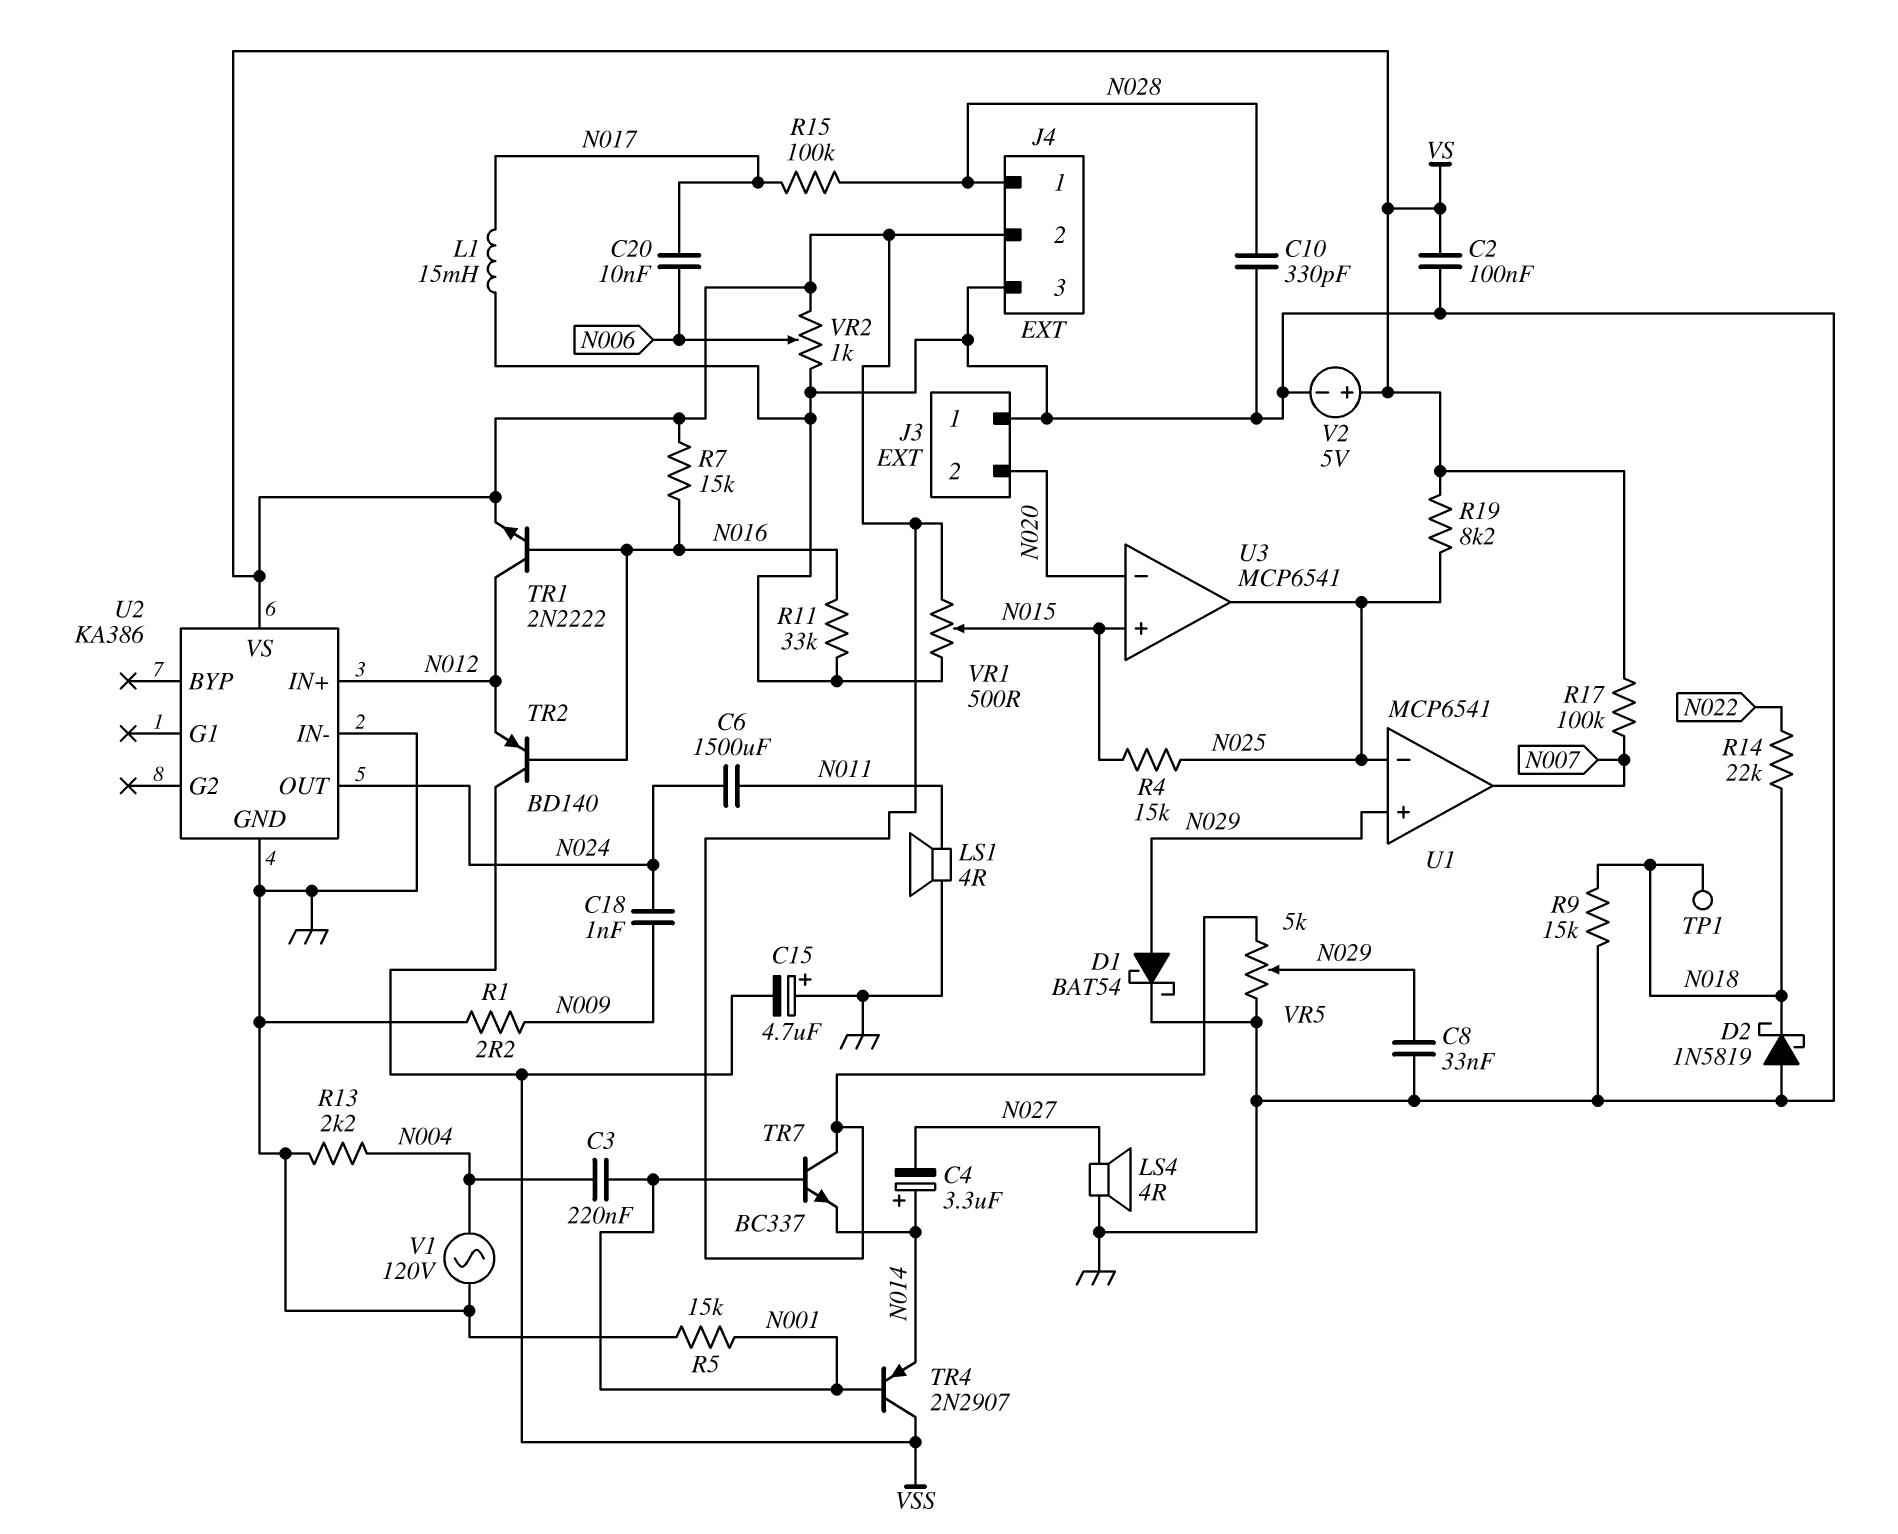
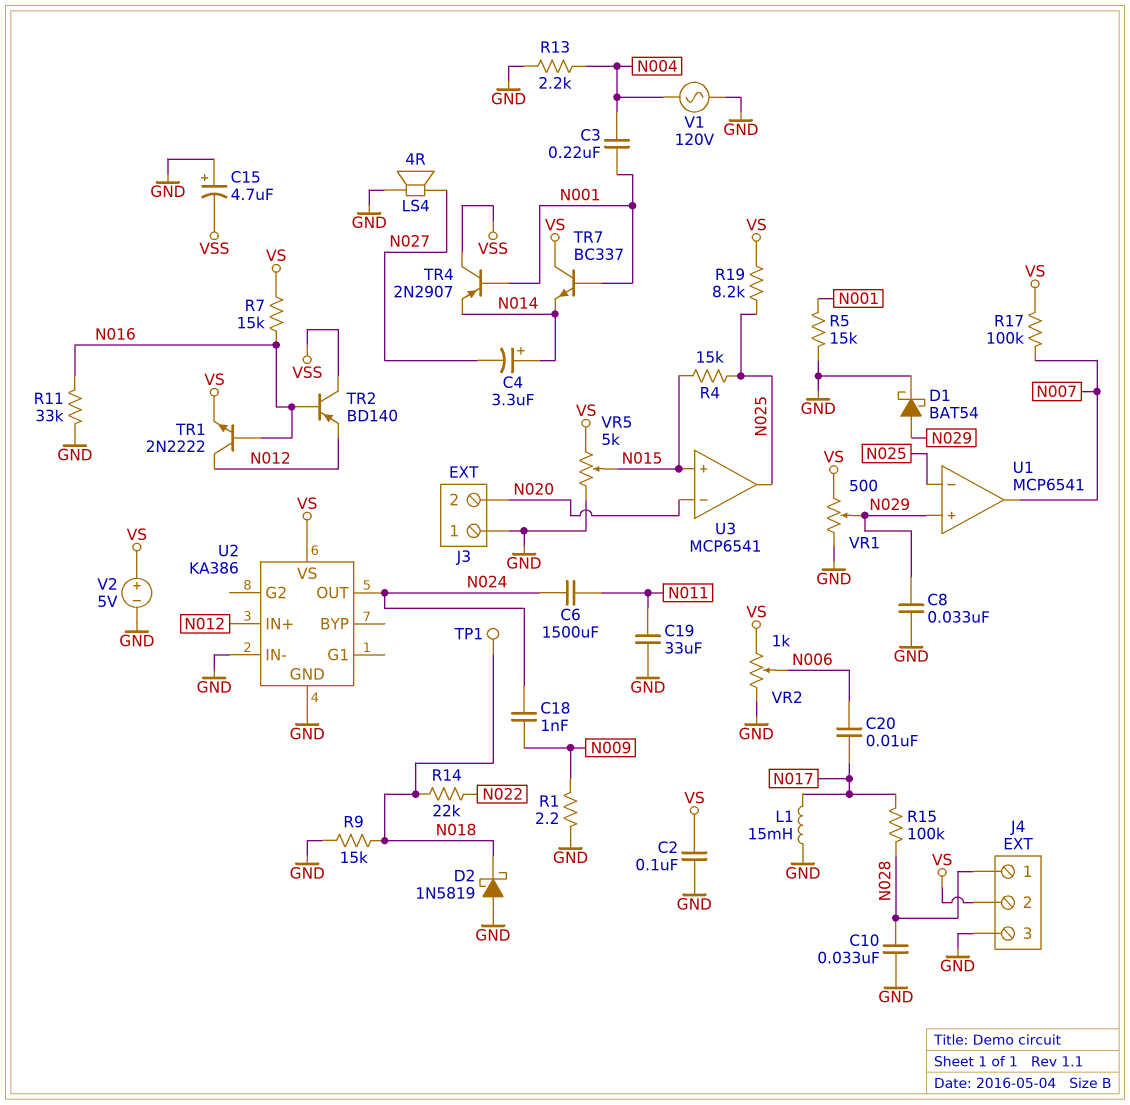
C10: 330pF (GND, N028) -> 33nF (GND, N028)
C19: none -> 33uF (GND, N011)
LS1: speaker 4R (GND, N011) -> none
VR1: 500 (GND, VS, wiper N015) -> 500 (GND, VS, wiper N029)
VR5: 5k (GND, VS, wiper N029) -> 5k (GND, VS, wiper N015)

